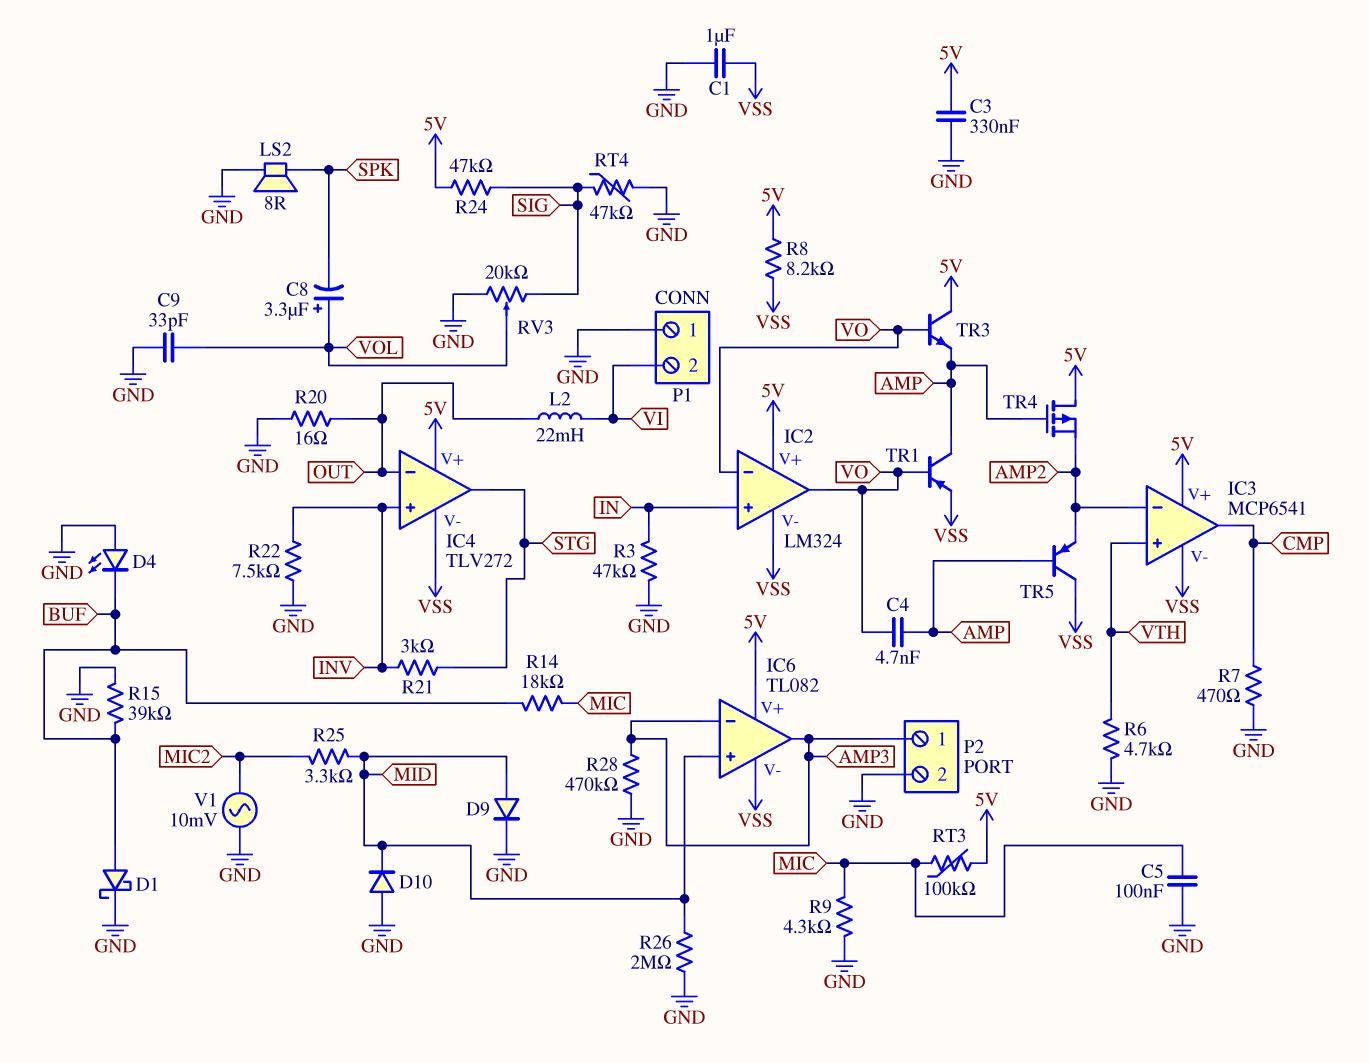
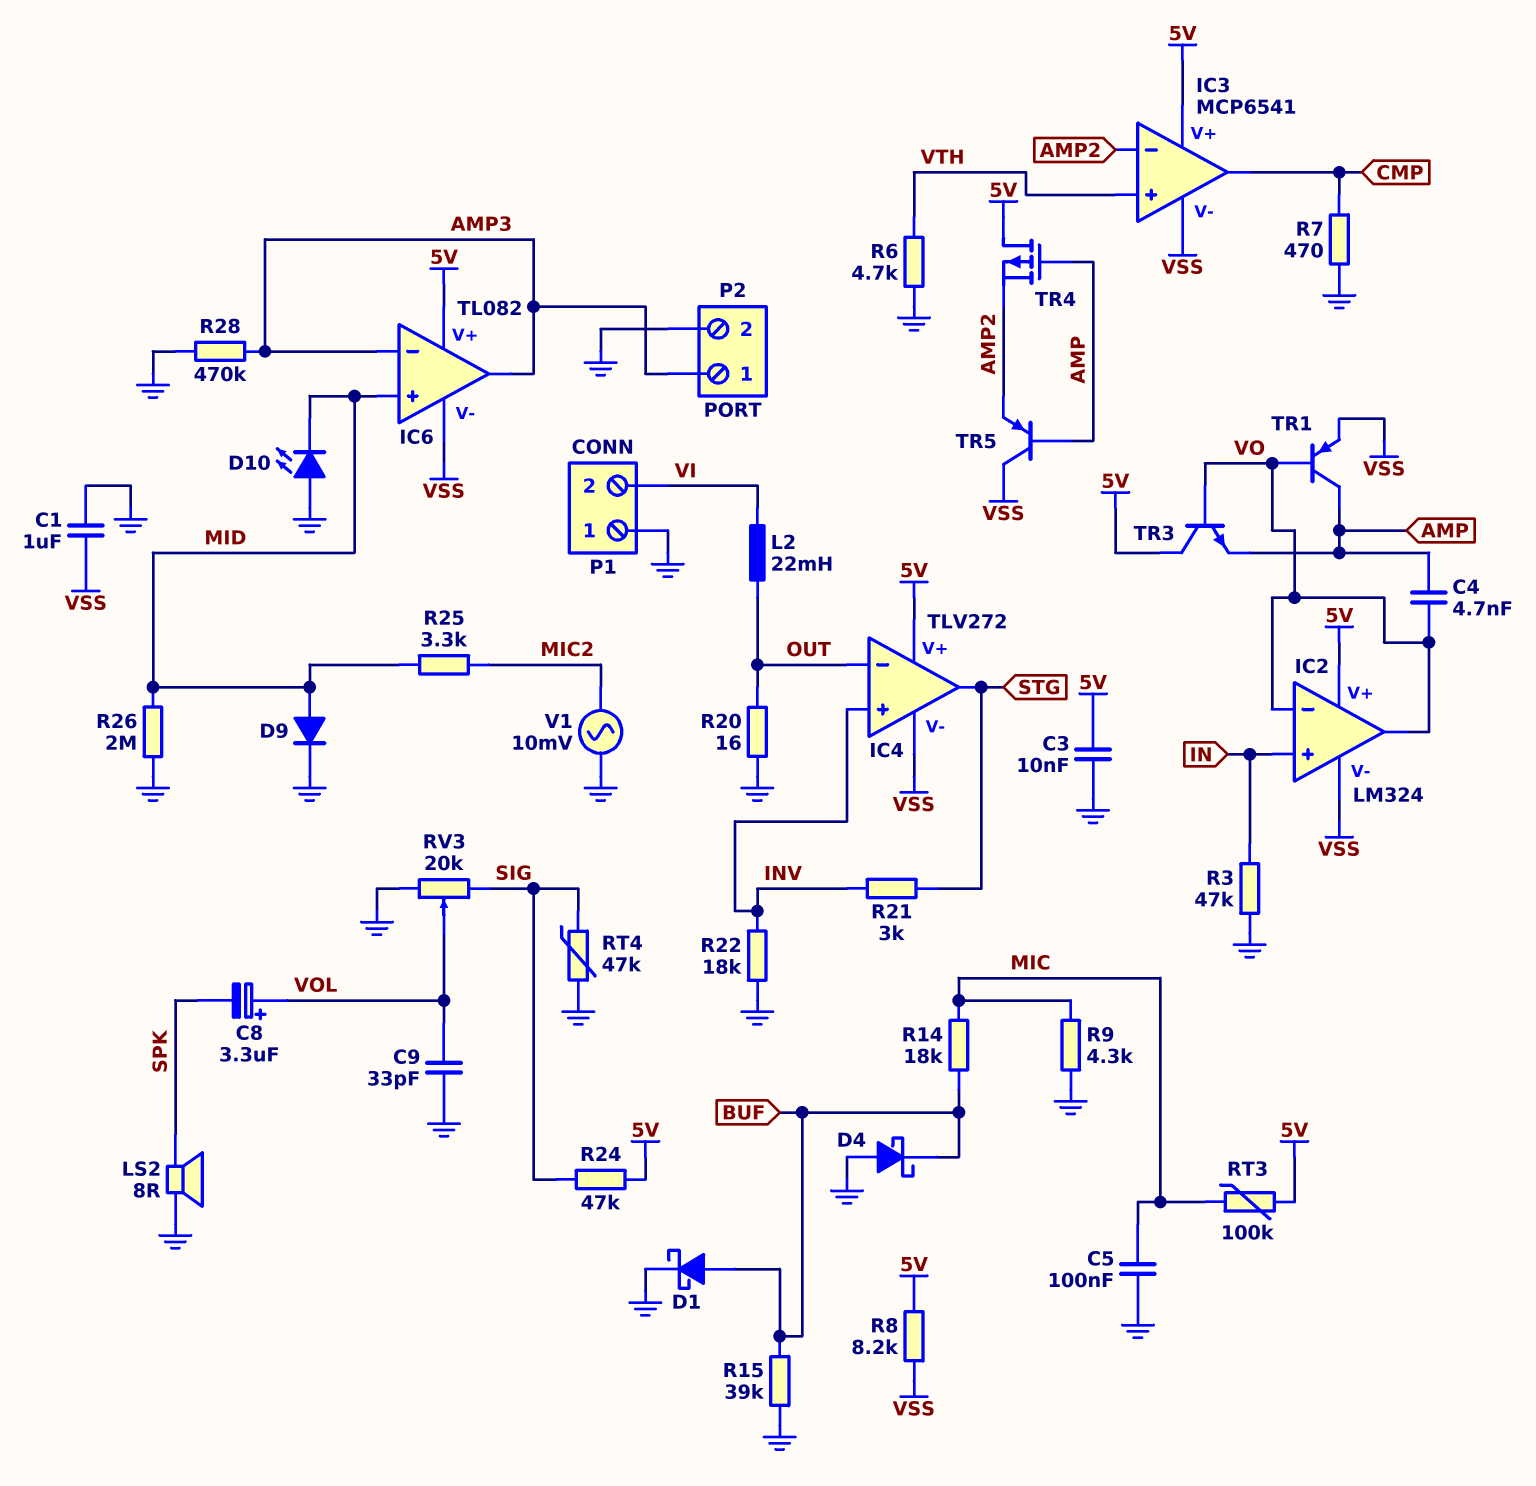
C3: 330nF (5V, GND) -> 10nF (5V, GND)
D4: LED (A GND, K BUF) -> schottky (A GND, K BUF)
D10: diode (A GND, K MID) -> LED (A GND, K MID)
R22: 7.5k (GND, INV) -> 18k (GND, INV)

